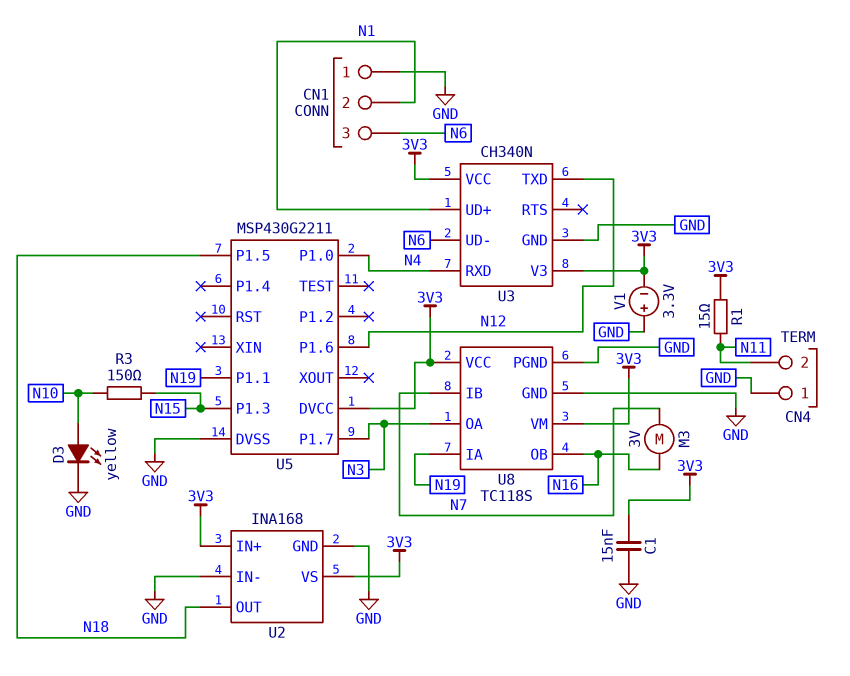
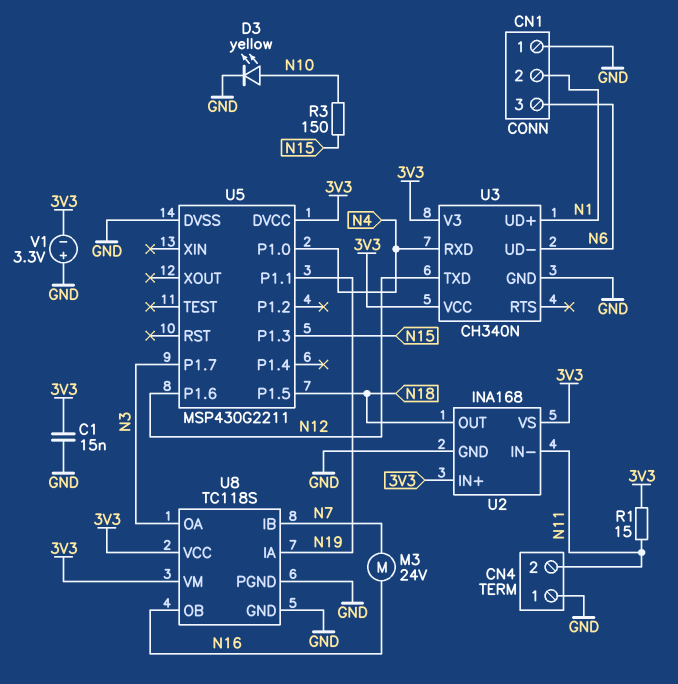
M3: motor 3V (N7, N16) -> motor 24V (N7, N16)
U2 pin IN-: GND -> N11

